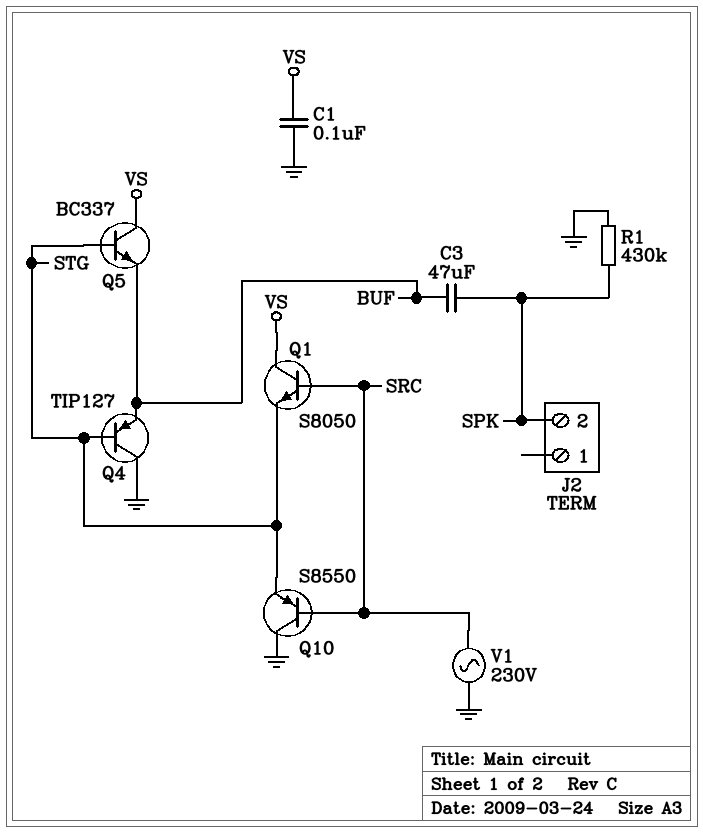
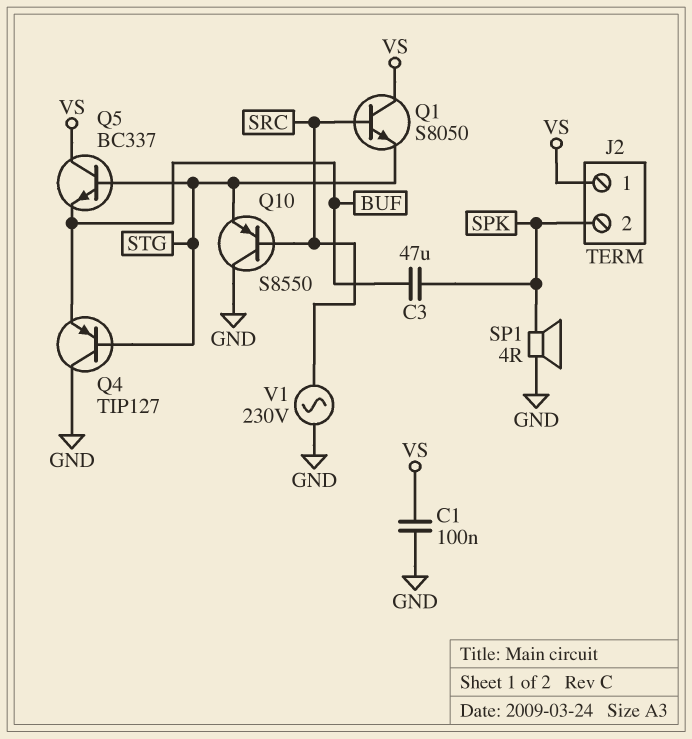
J2 pin 1: none -> VS
R1: 430k (GND, SPK) -> none
SP1: none -> speaker 4R (GND, SPK)

